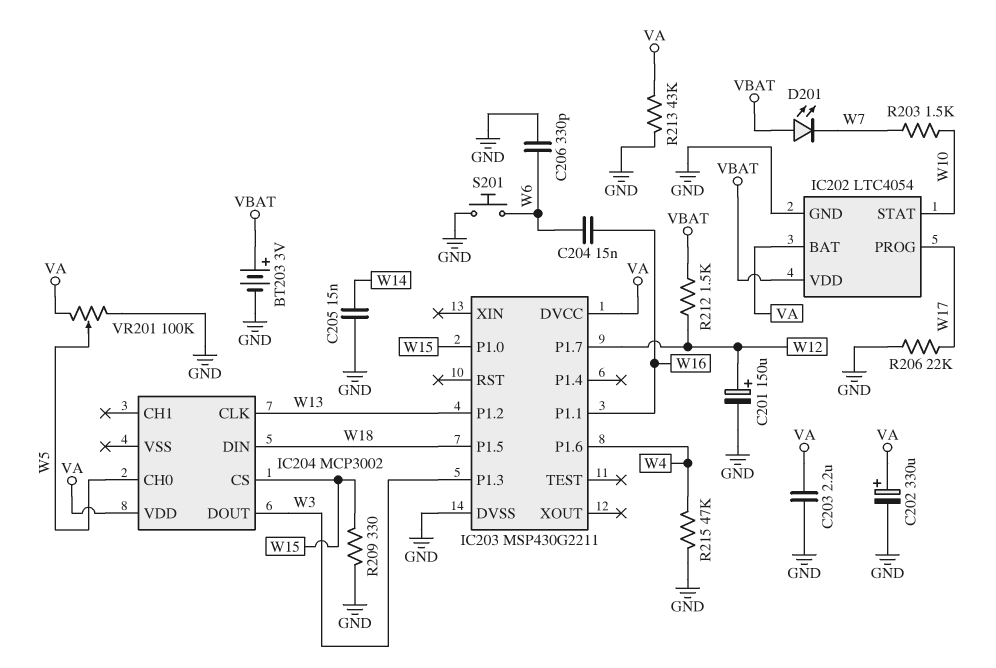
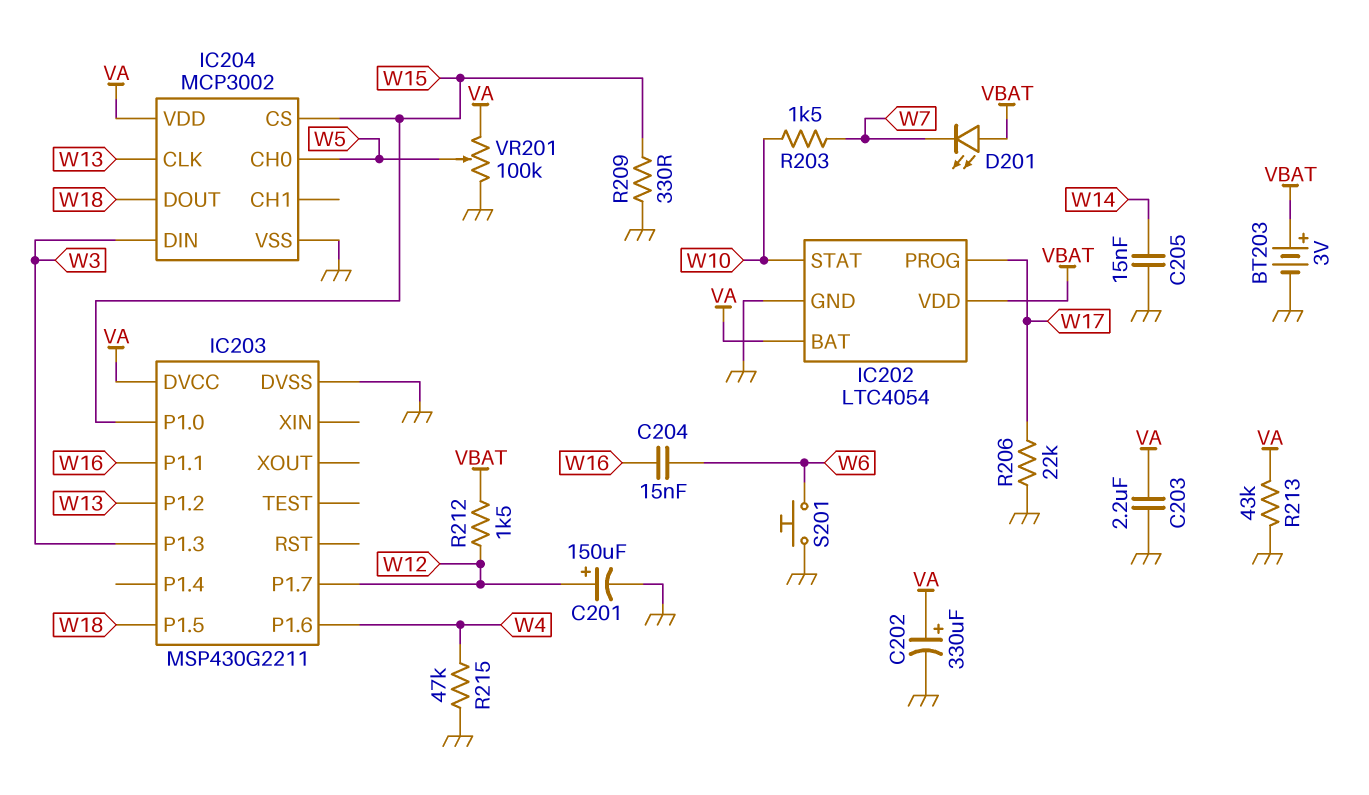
C206: 330pF (GND, W6) -> none
IC204 pin DIN: W18 -> W3
IC204 pin DOUT: W3 -> W18
IC204 pin VSS: none -> GND

